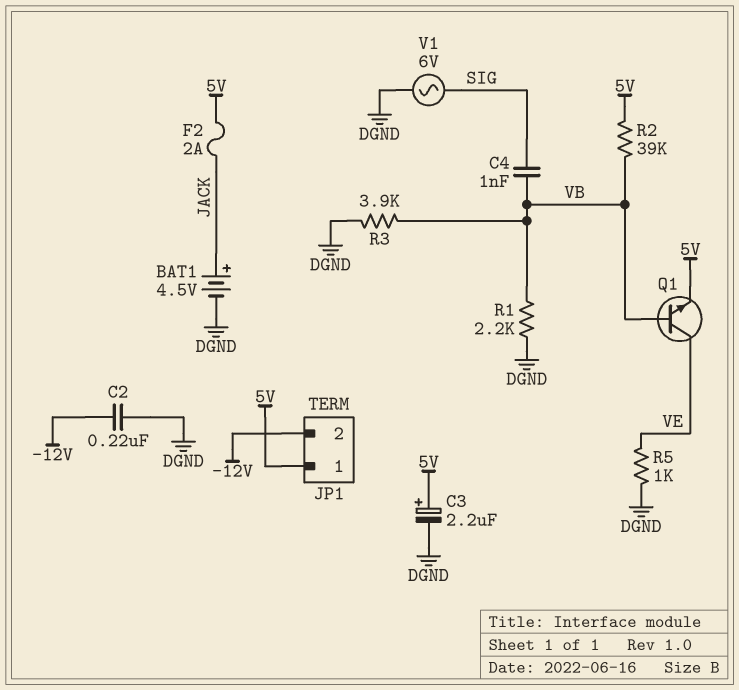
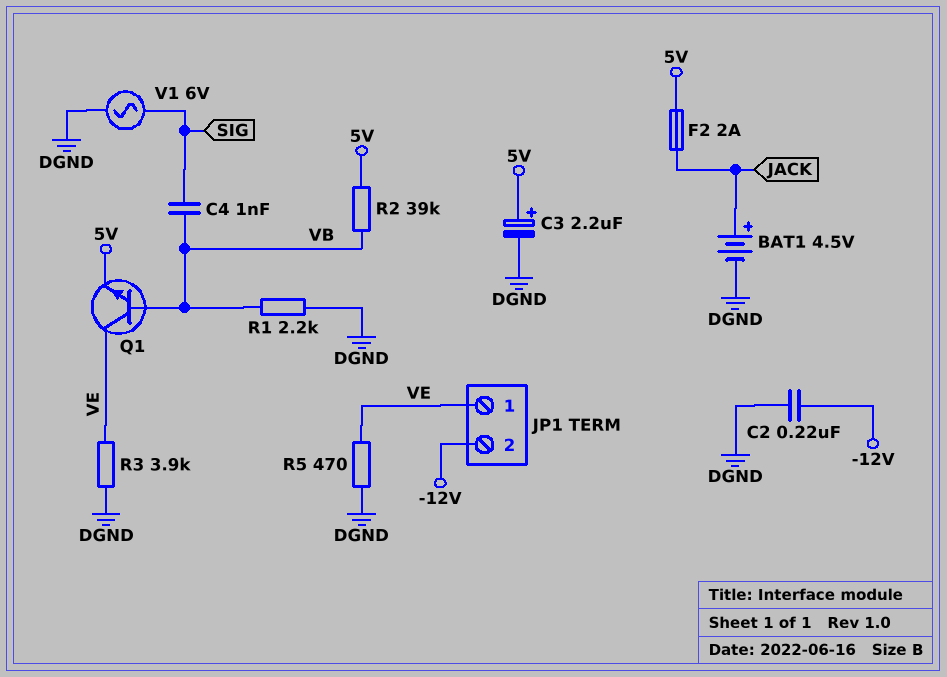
JP1 pin 1: 5V -> VE
R3: 3.9k (DGND, VB) -> 3.9k (DGND, VE)
R5: 1k (DGND, VE) -> 470 (DGND, VE)

